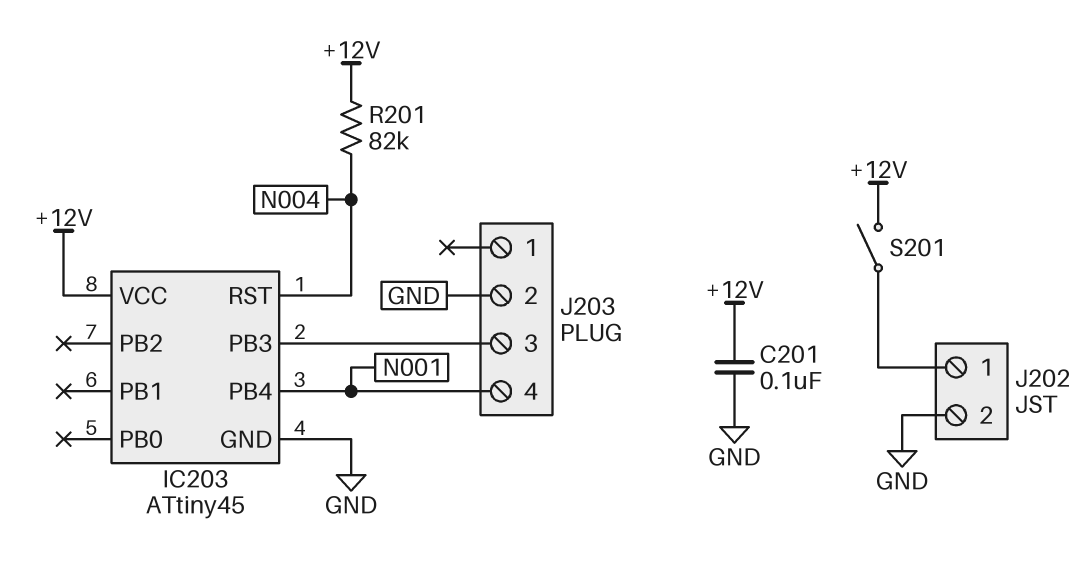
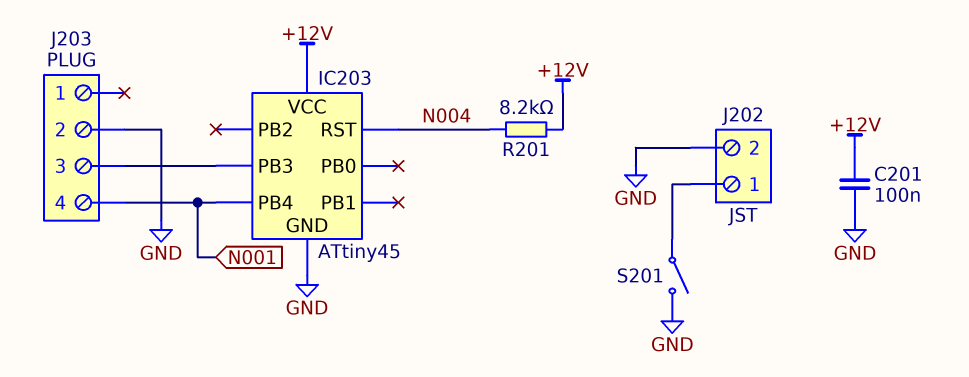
R201: 82k (+12V, N004) -> 8.2k (+12V, N004)
S201: switch (+12V, J202/1) -> switch (GND, J202/1)

